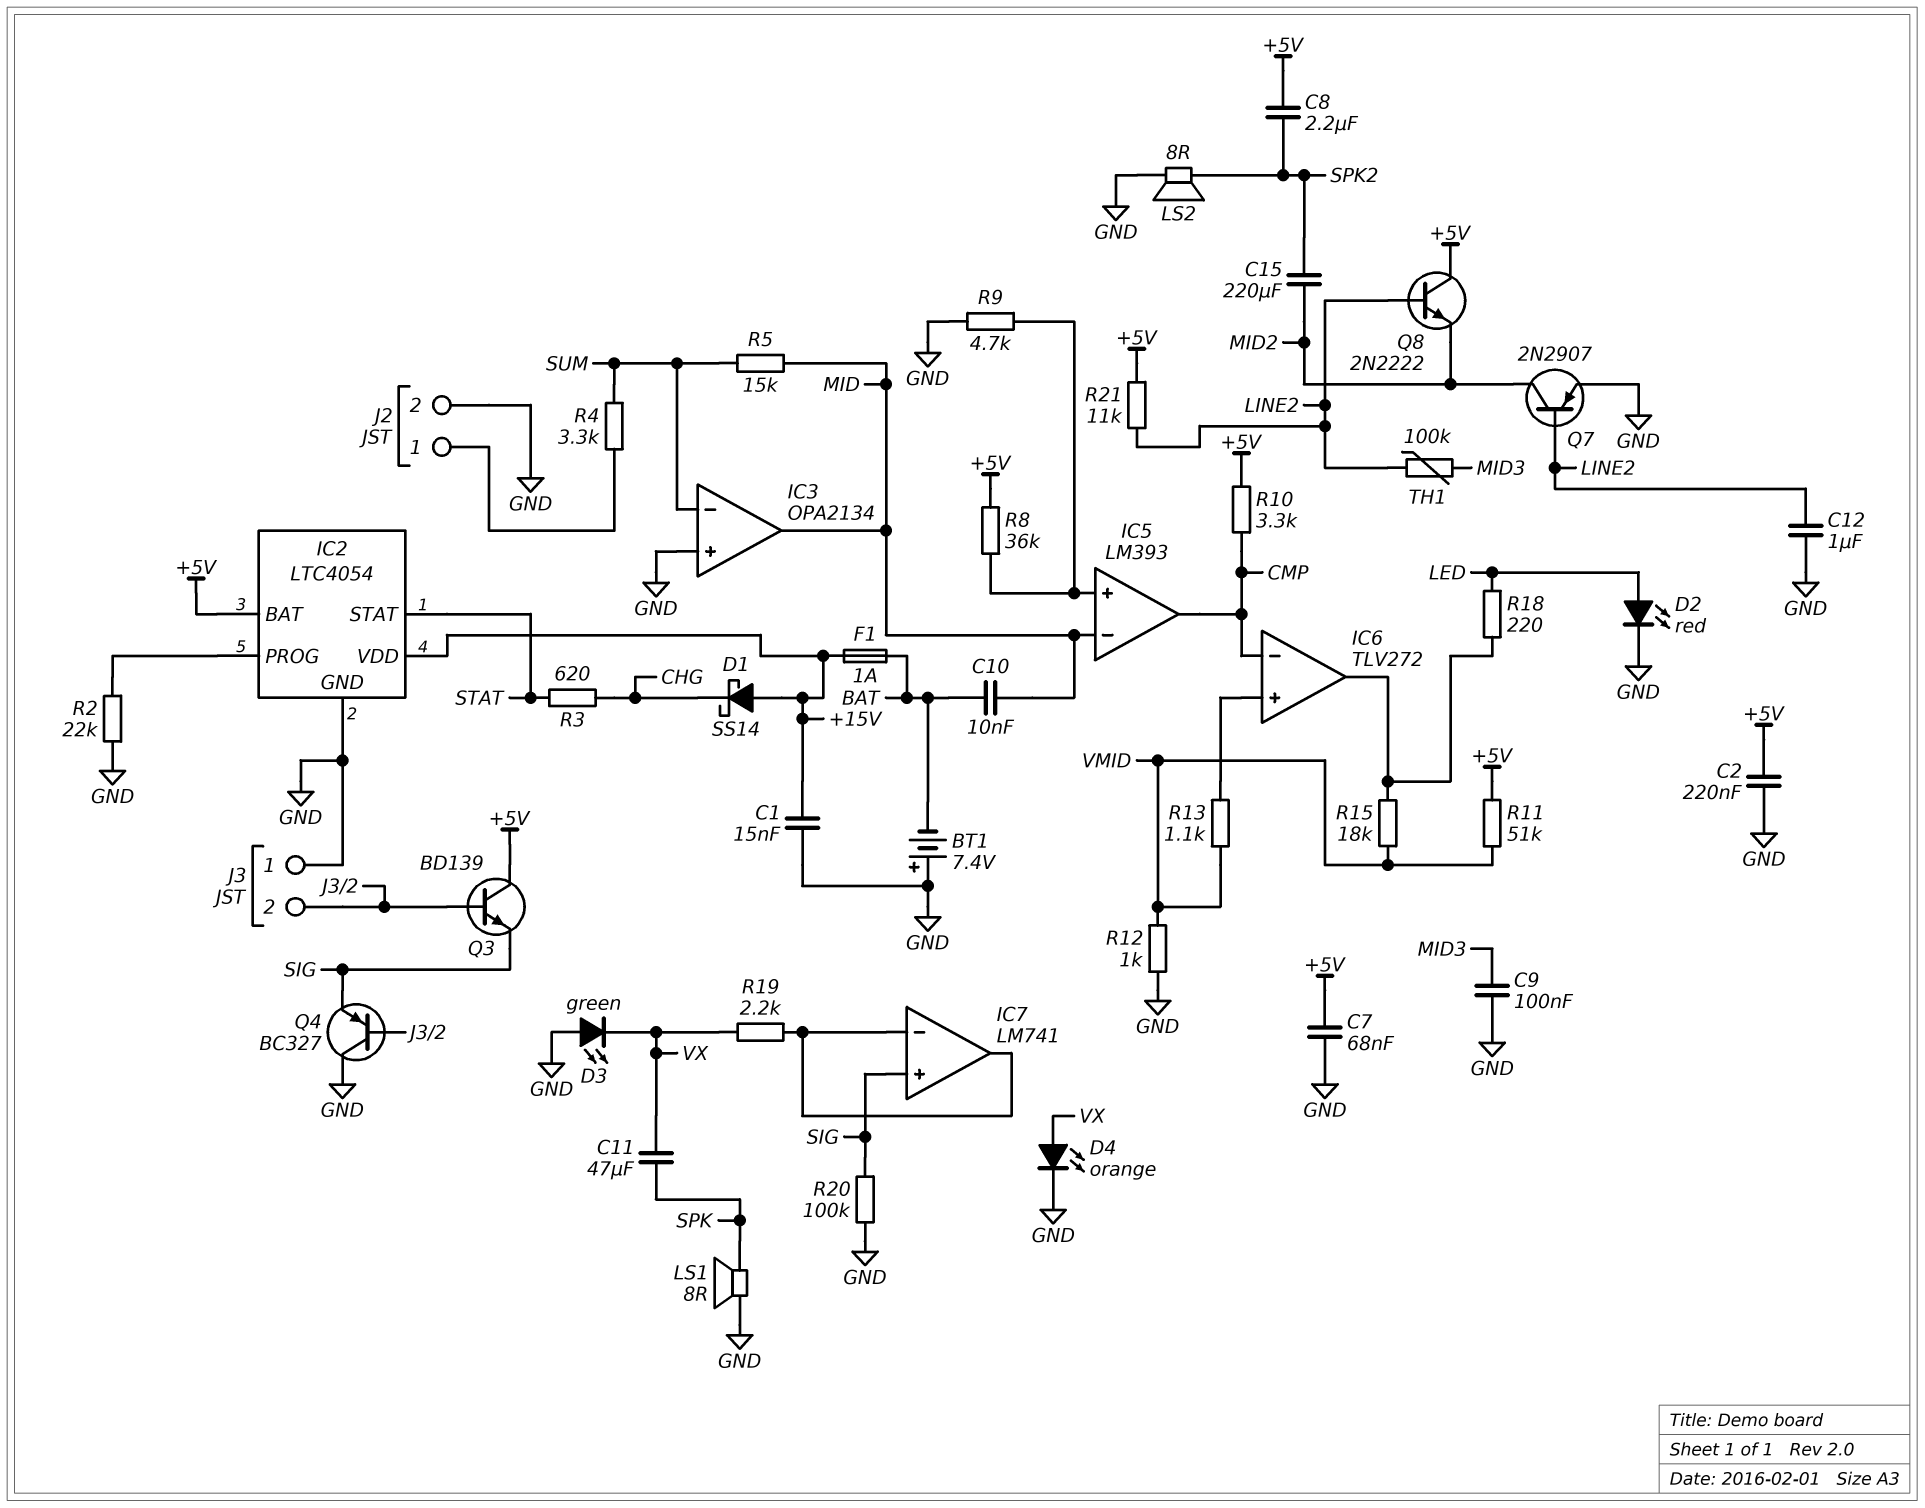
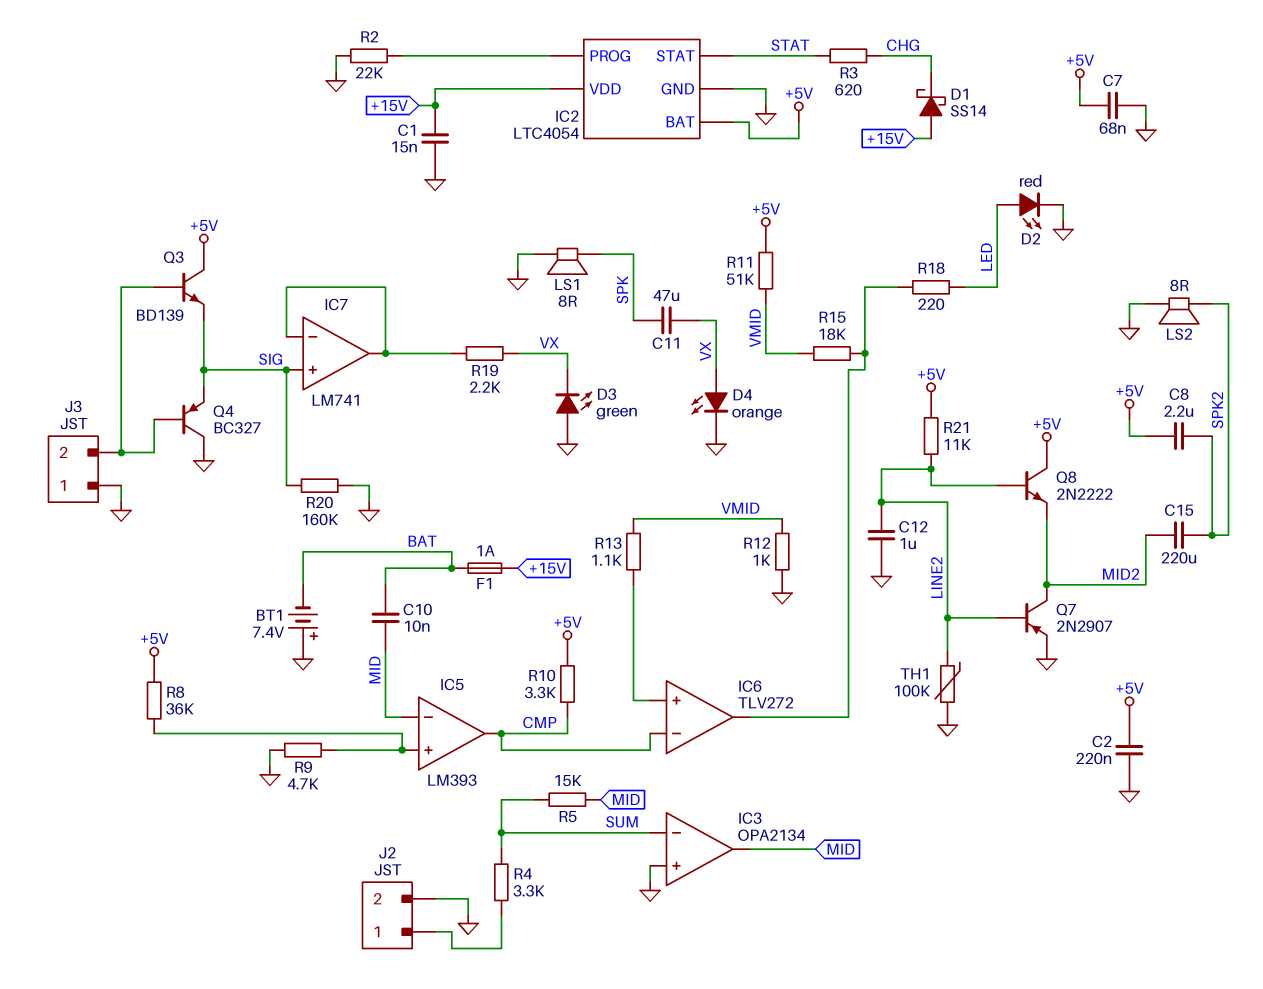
C9: 100nF (GND, MID3) -> none
R20: 100k (GND, SIG) -> 160k (GND, SIG)
TH1: 100k (LINE2, MID3) -> 100k (GND, LINE2)

